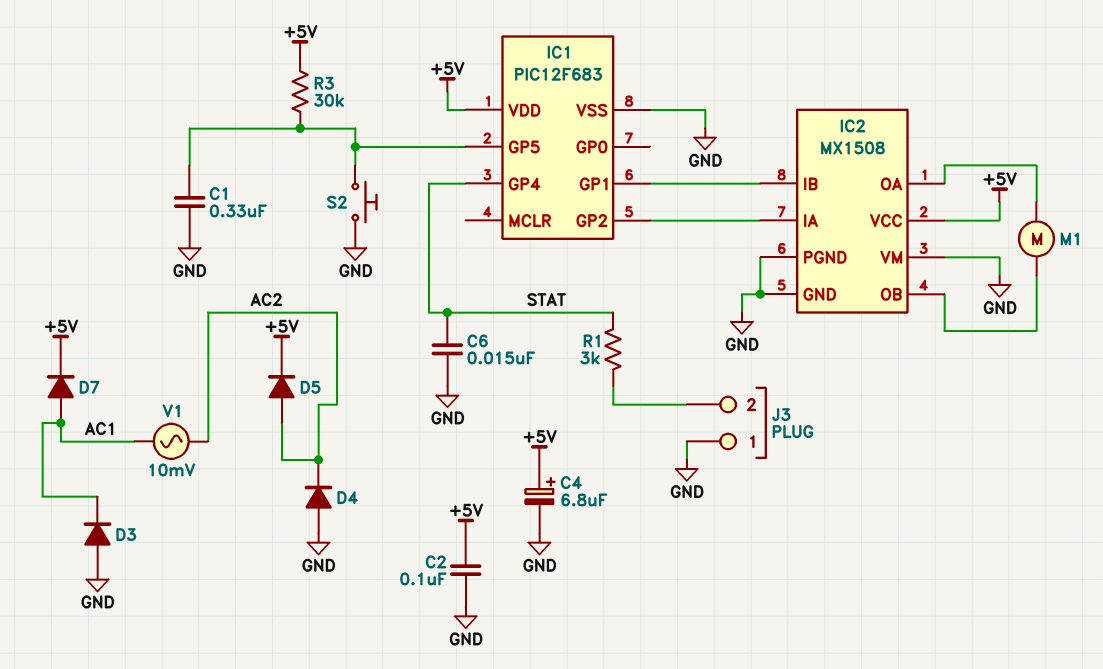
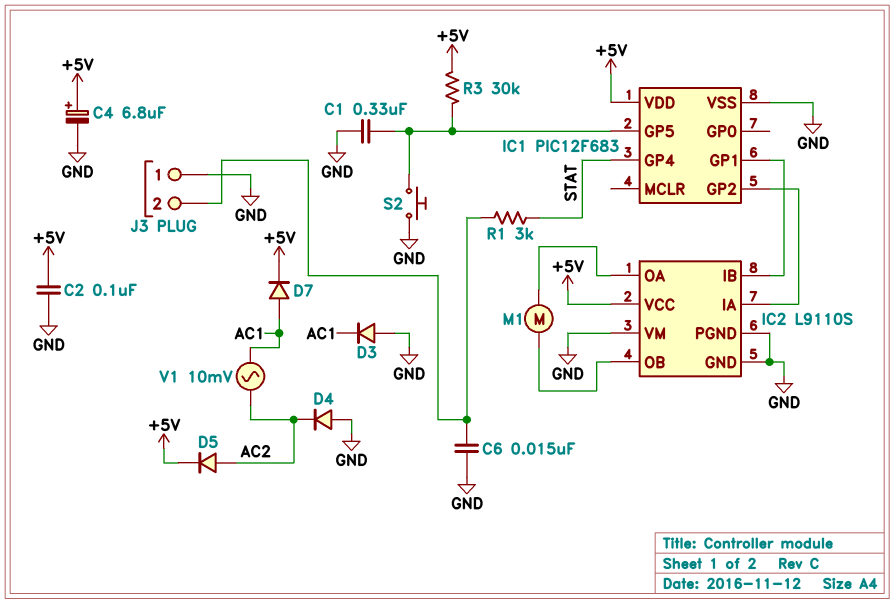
C6: 15nF (GND, STAT) -> 15nF (GND, J3/2)
IC2: MX1508 -> L9110S

